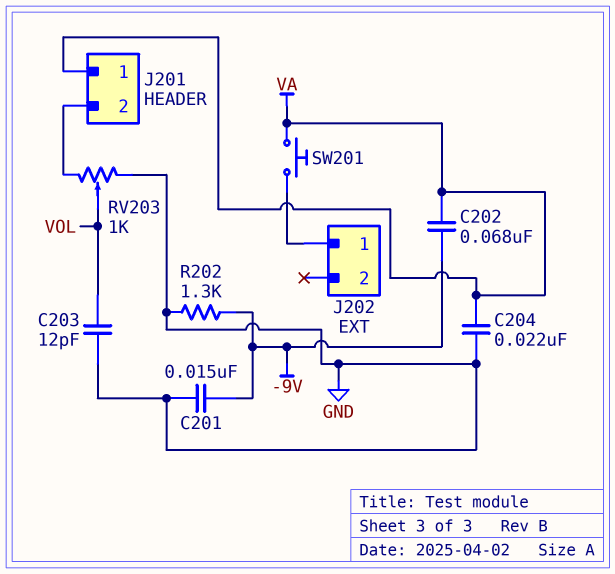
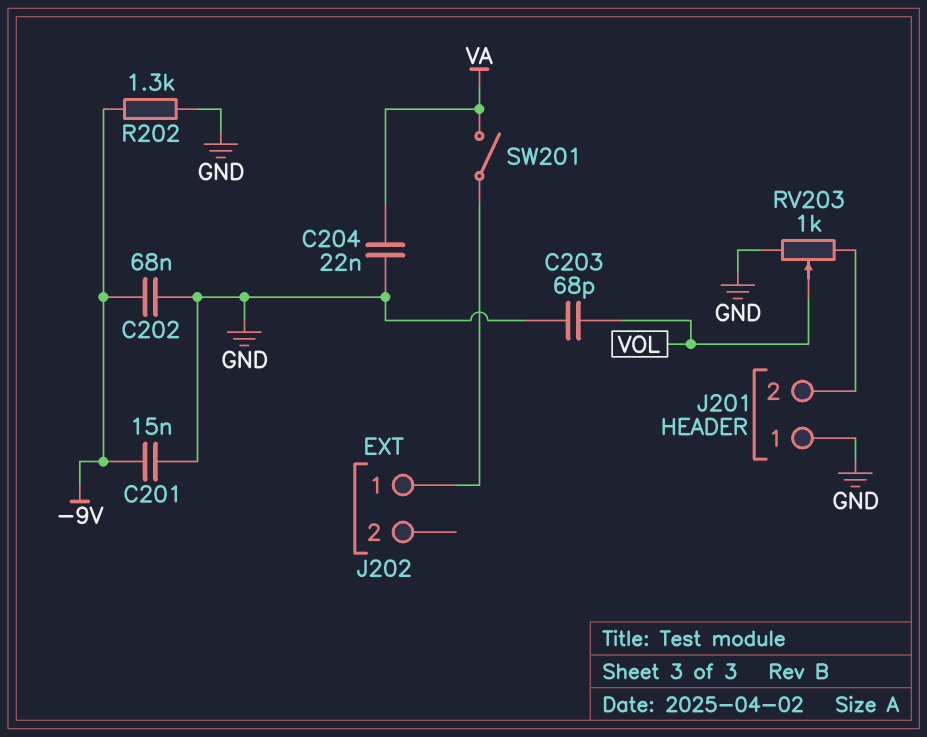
C202: 68nF (-9V, VA) -> 68nF (-9V, GND)
C203: 12pF (GND, VOL) -> 68pF (GND, VOL)
J201 pin 1: VA -> GND
SW201: button (J202/1, VA) -> switch (J202/1, VA)

